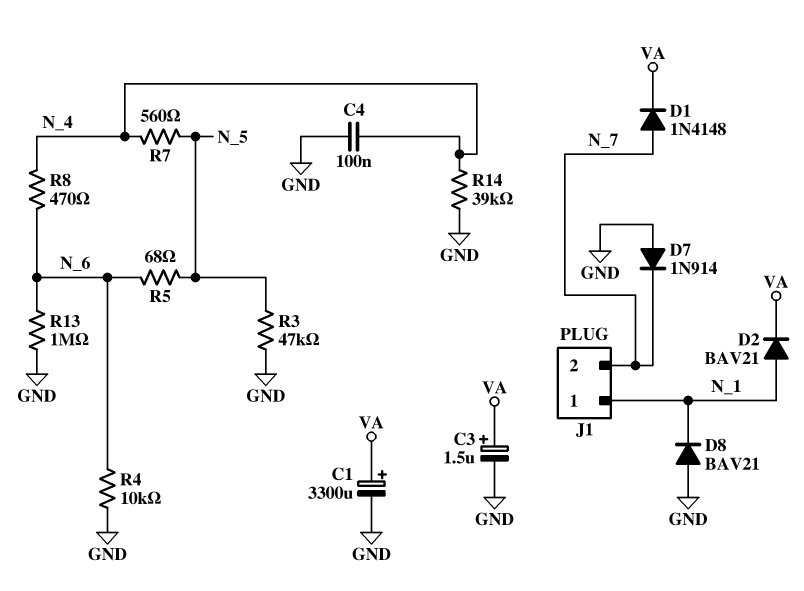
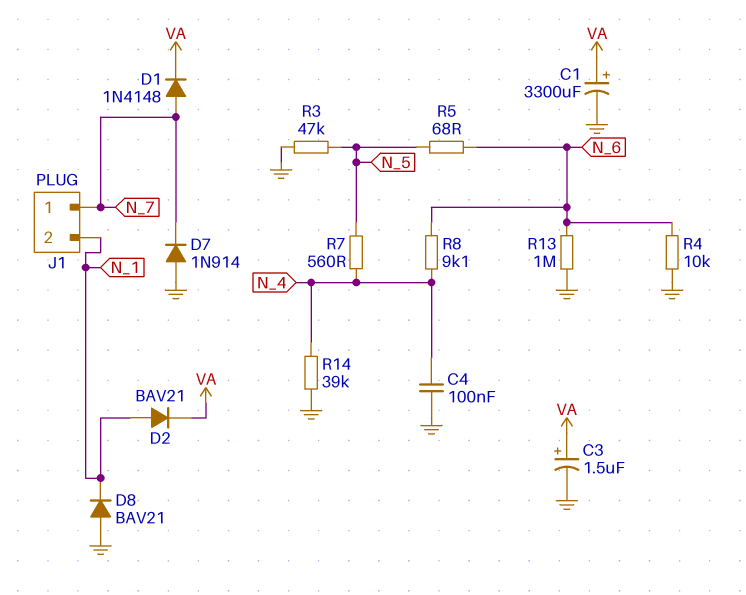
J1 pin 1: N_1 -> N_7
J1 pin 2: N_7 -> N_1
R8: 470 (N_4, N_6) -> 9.1k (N_4, N_6)

